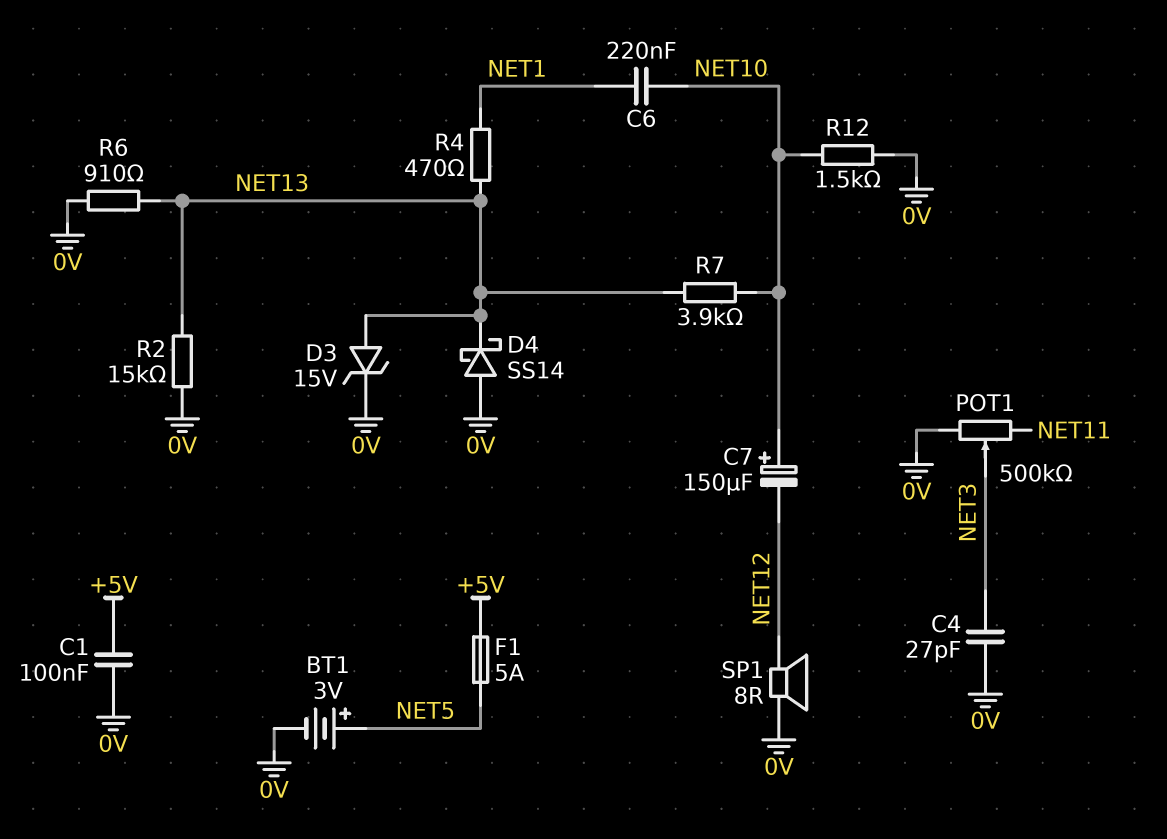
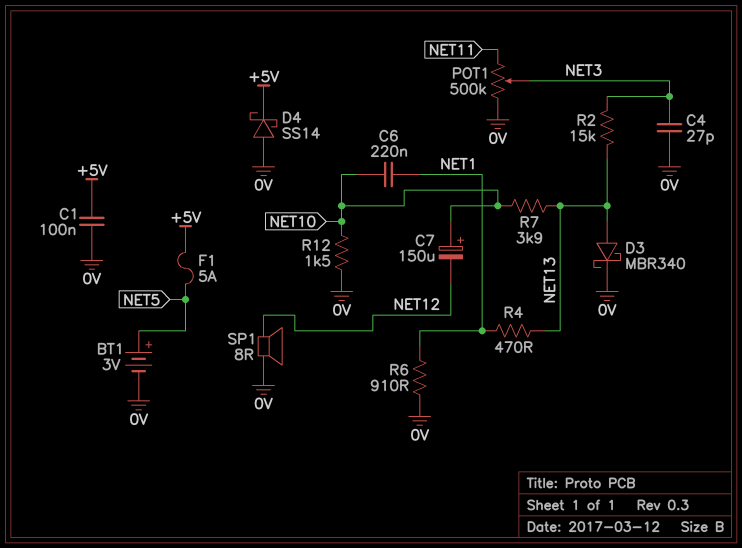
D3: zener 15V (A NET13, K 0V) -> schottky MBR340 (A NET13, K 0V)
D4: schottky SS14 (A 0V, K NET13) -> schottky SS14 (A 0V, K +5V)
R2: 15k (0V, NET13) -> 15k (NET3, NET13)
R6: 910 (0V, NET13) -> 910 (0V, NET1)

